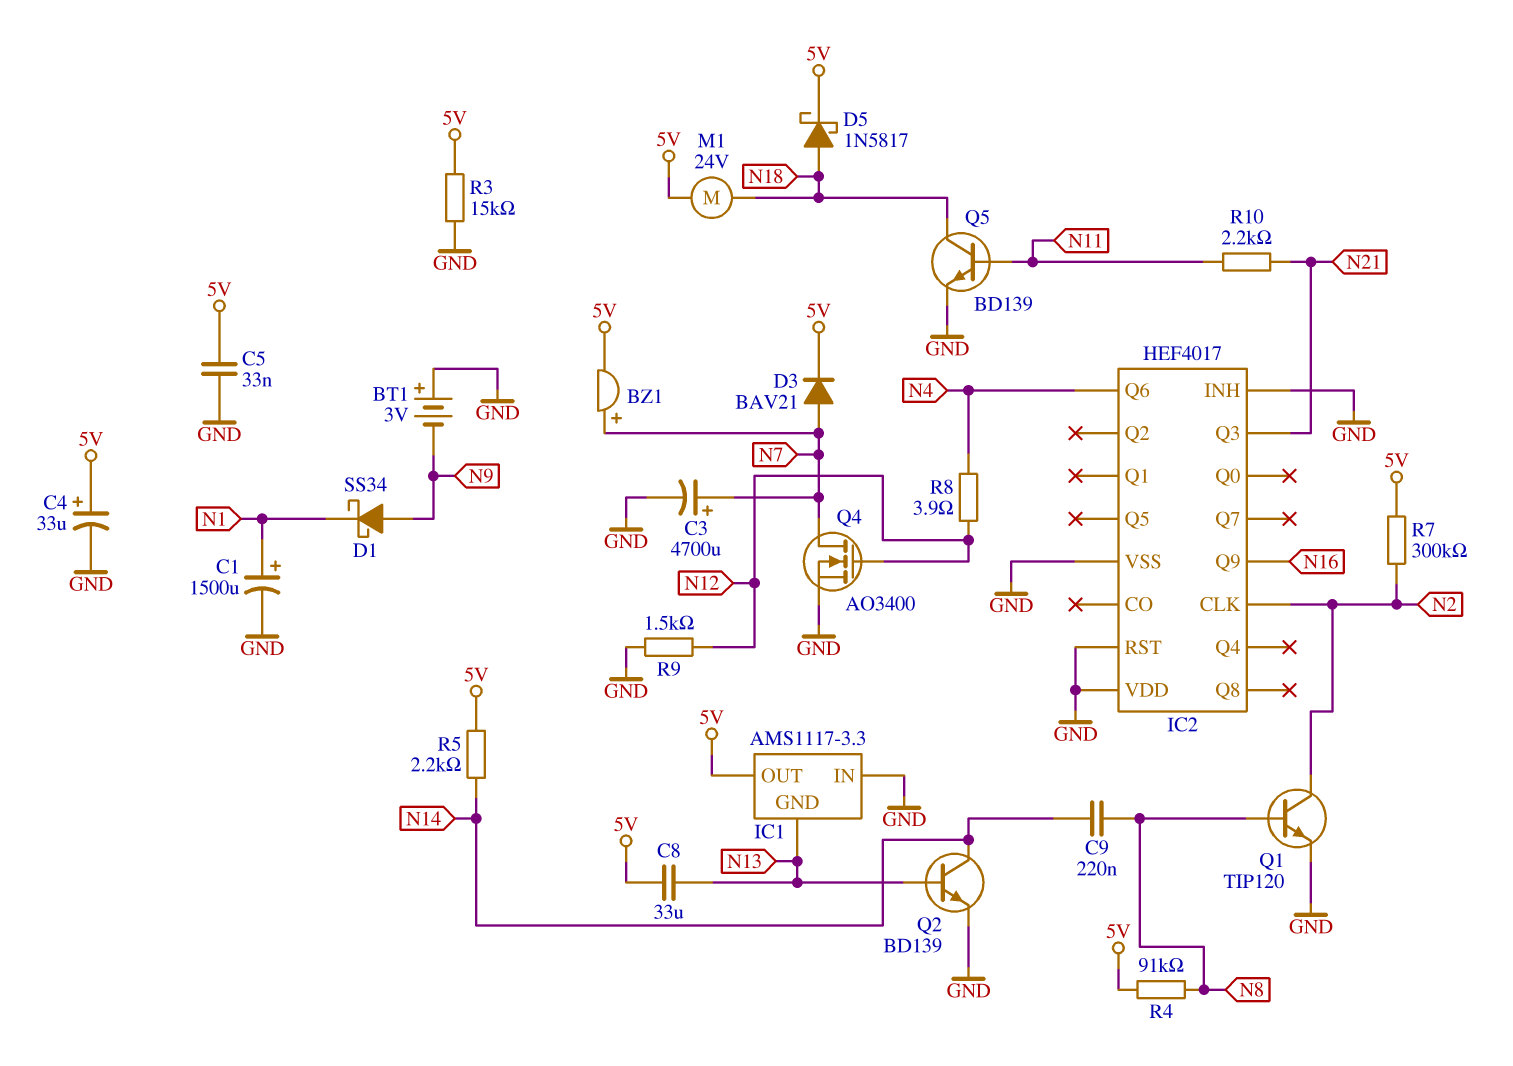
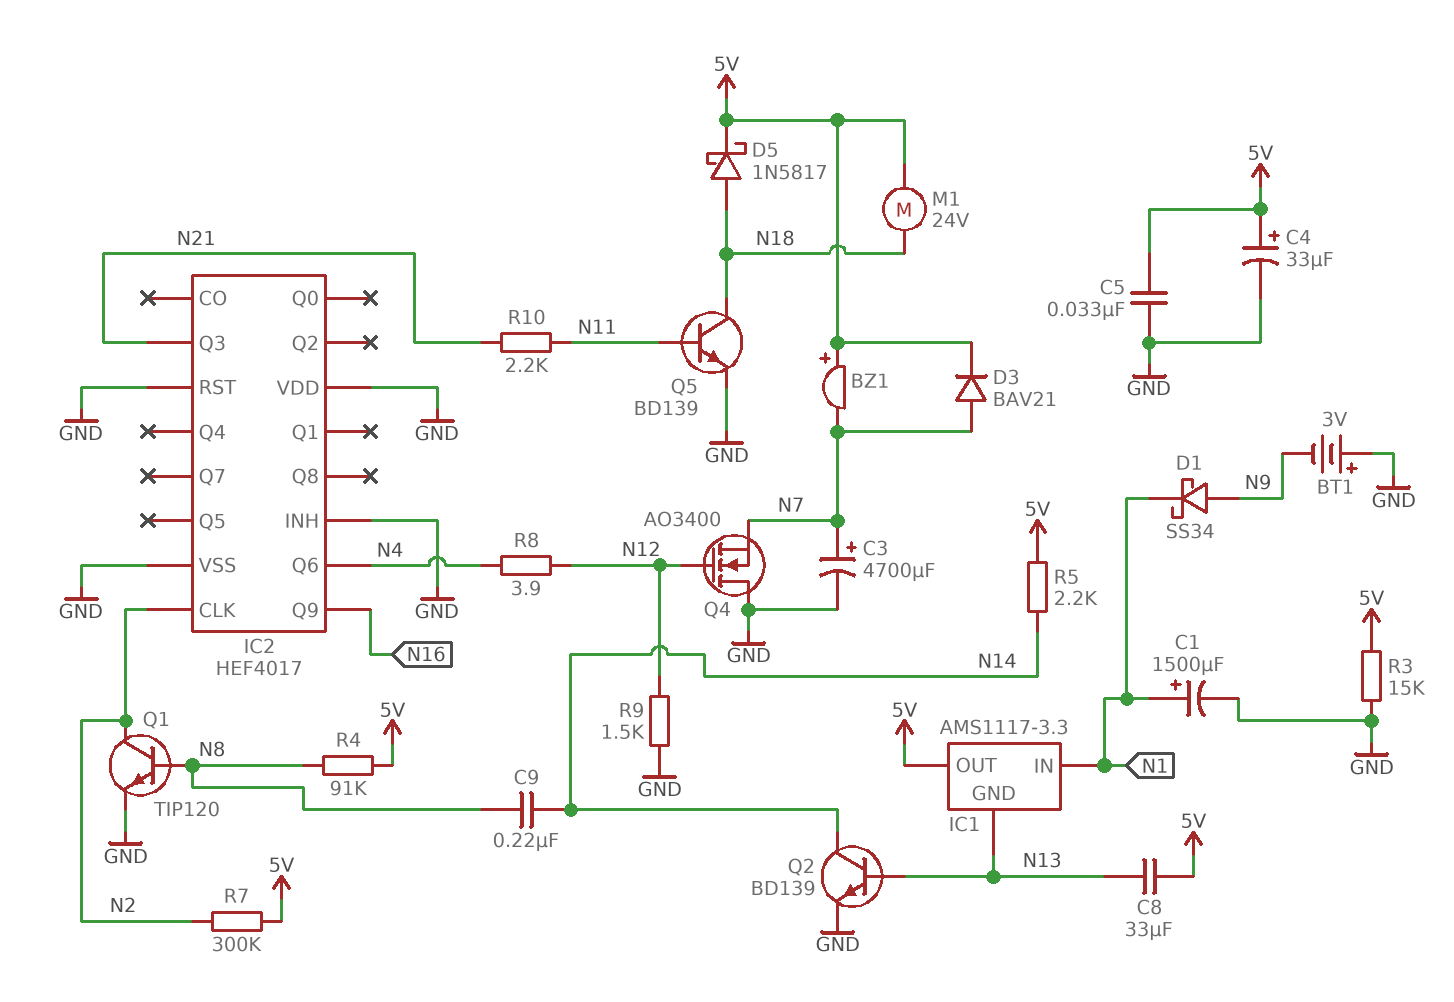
BZ1: buzzer (plus N7, minus 5V) -> buzzer (plus 5V, minus N7)
IC1 pin IN: GND -> N1
Q4: NMOS AO3400 (G N12, D N7, S GND) -> NMOS AO3400 (G N12, D GND, S N7)

